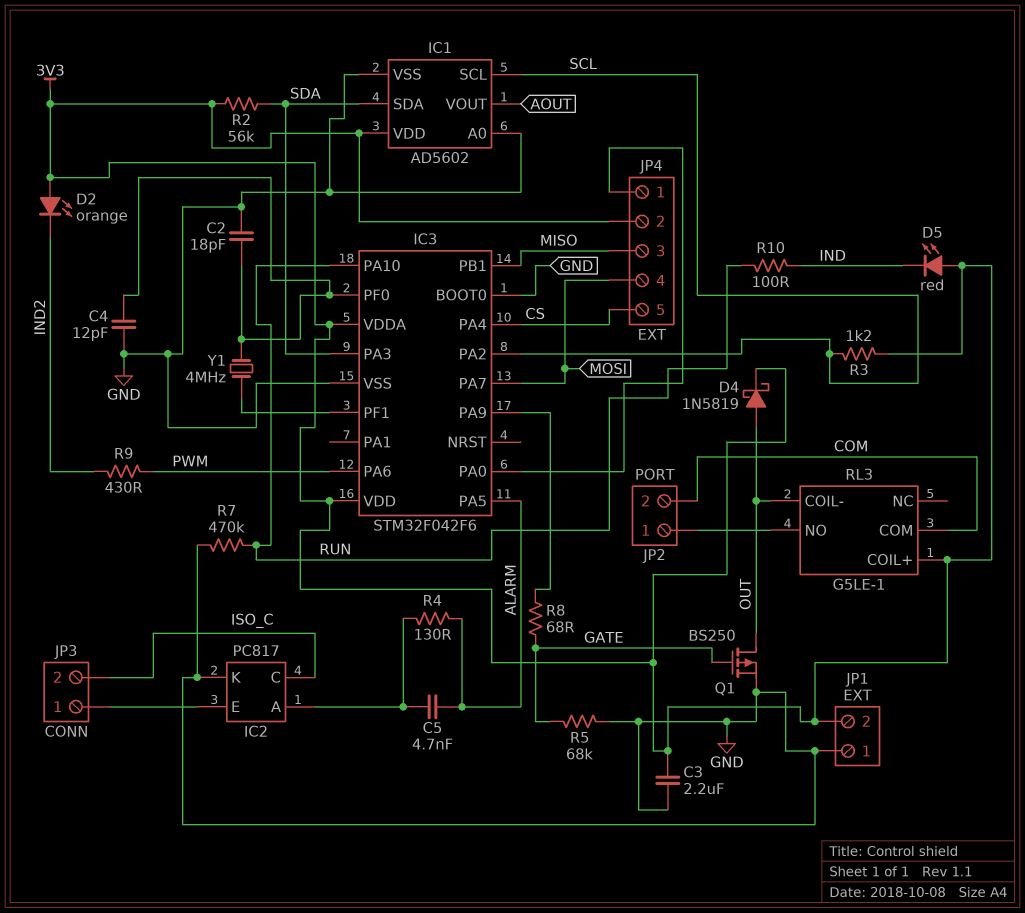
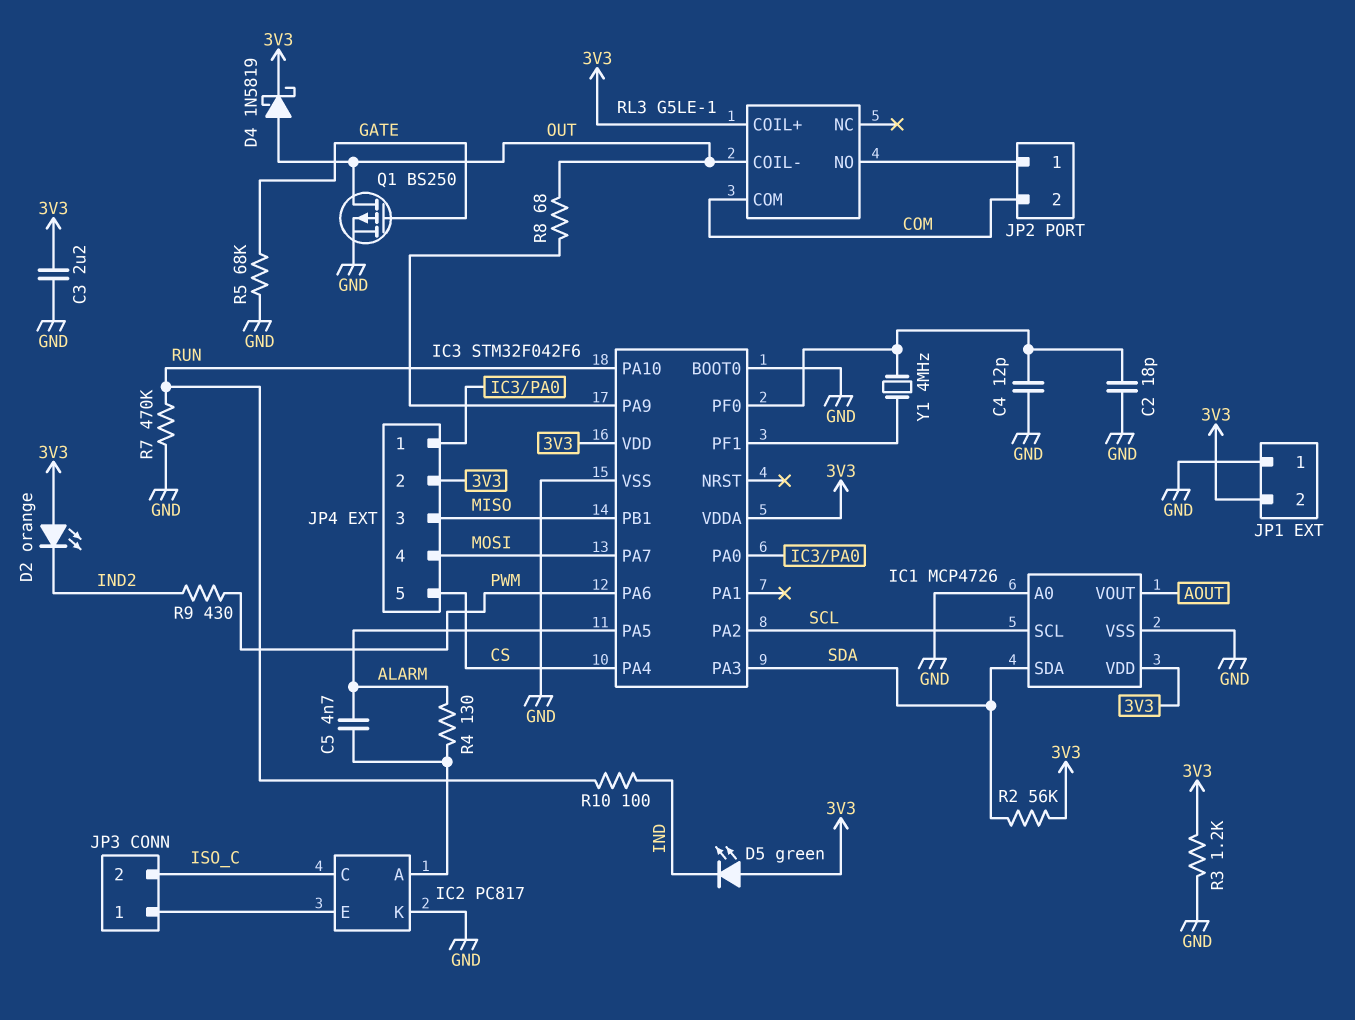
D5: LED red (A 3V3, K IND) -> LED green (A 3V3, K IND)
IC1: AD5602 -> MCP4726
R3: 1.2k (3V3, SCL) -> 1.2k (3V3, GND)
R8: 68 (GATE, IC3/PA9) -> 68 (IC3/PA9, OUT)

